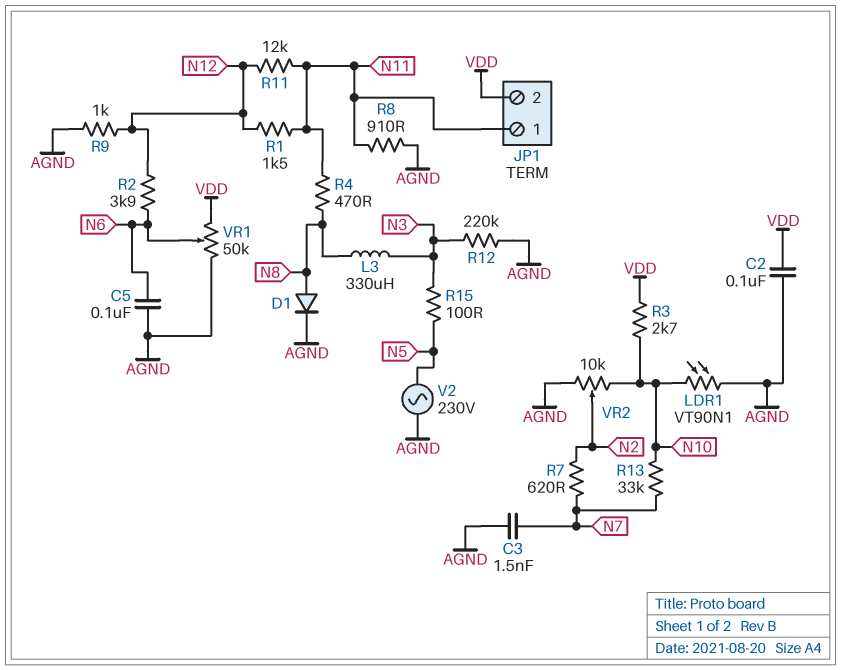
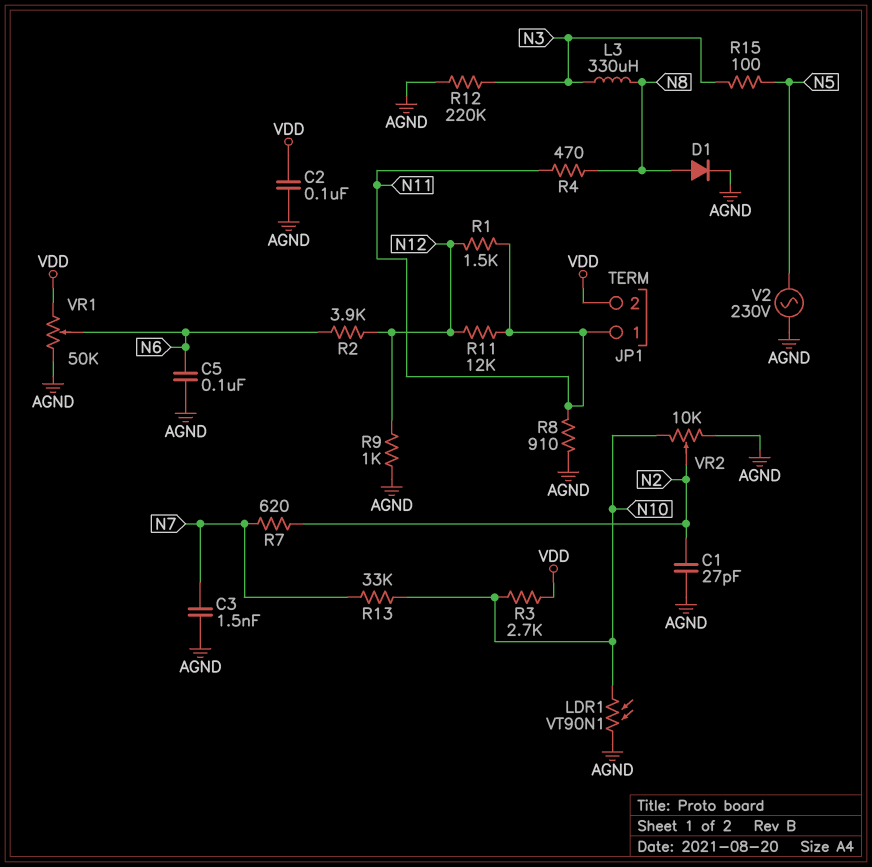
C1: none -> 27pF (AGND, N2)

